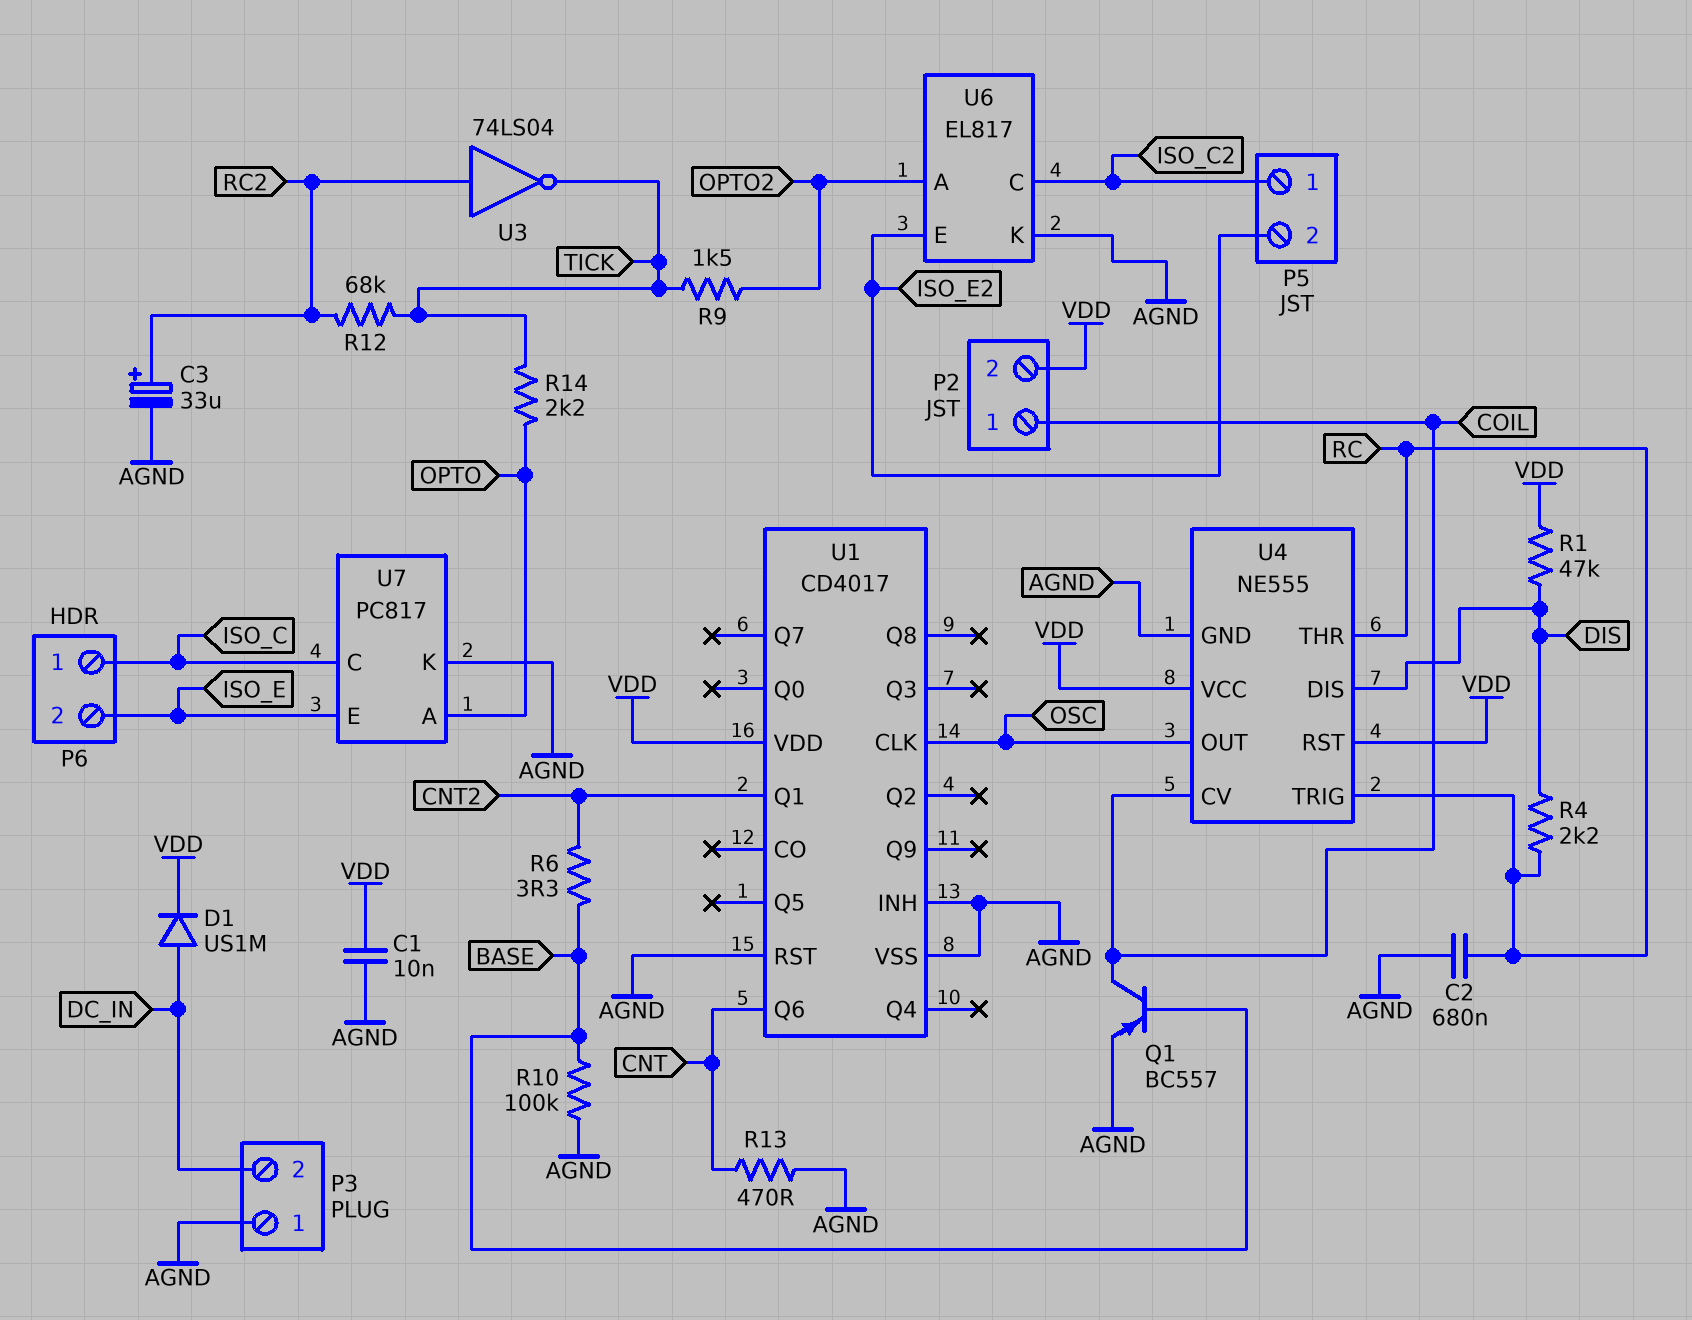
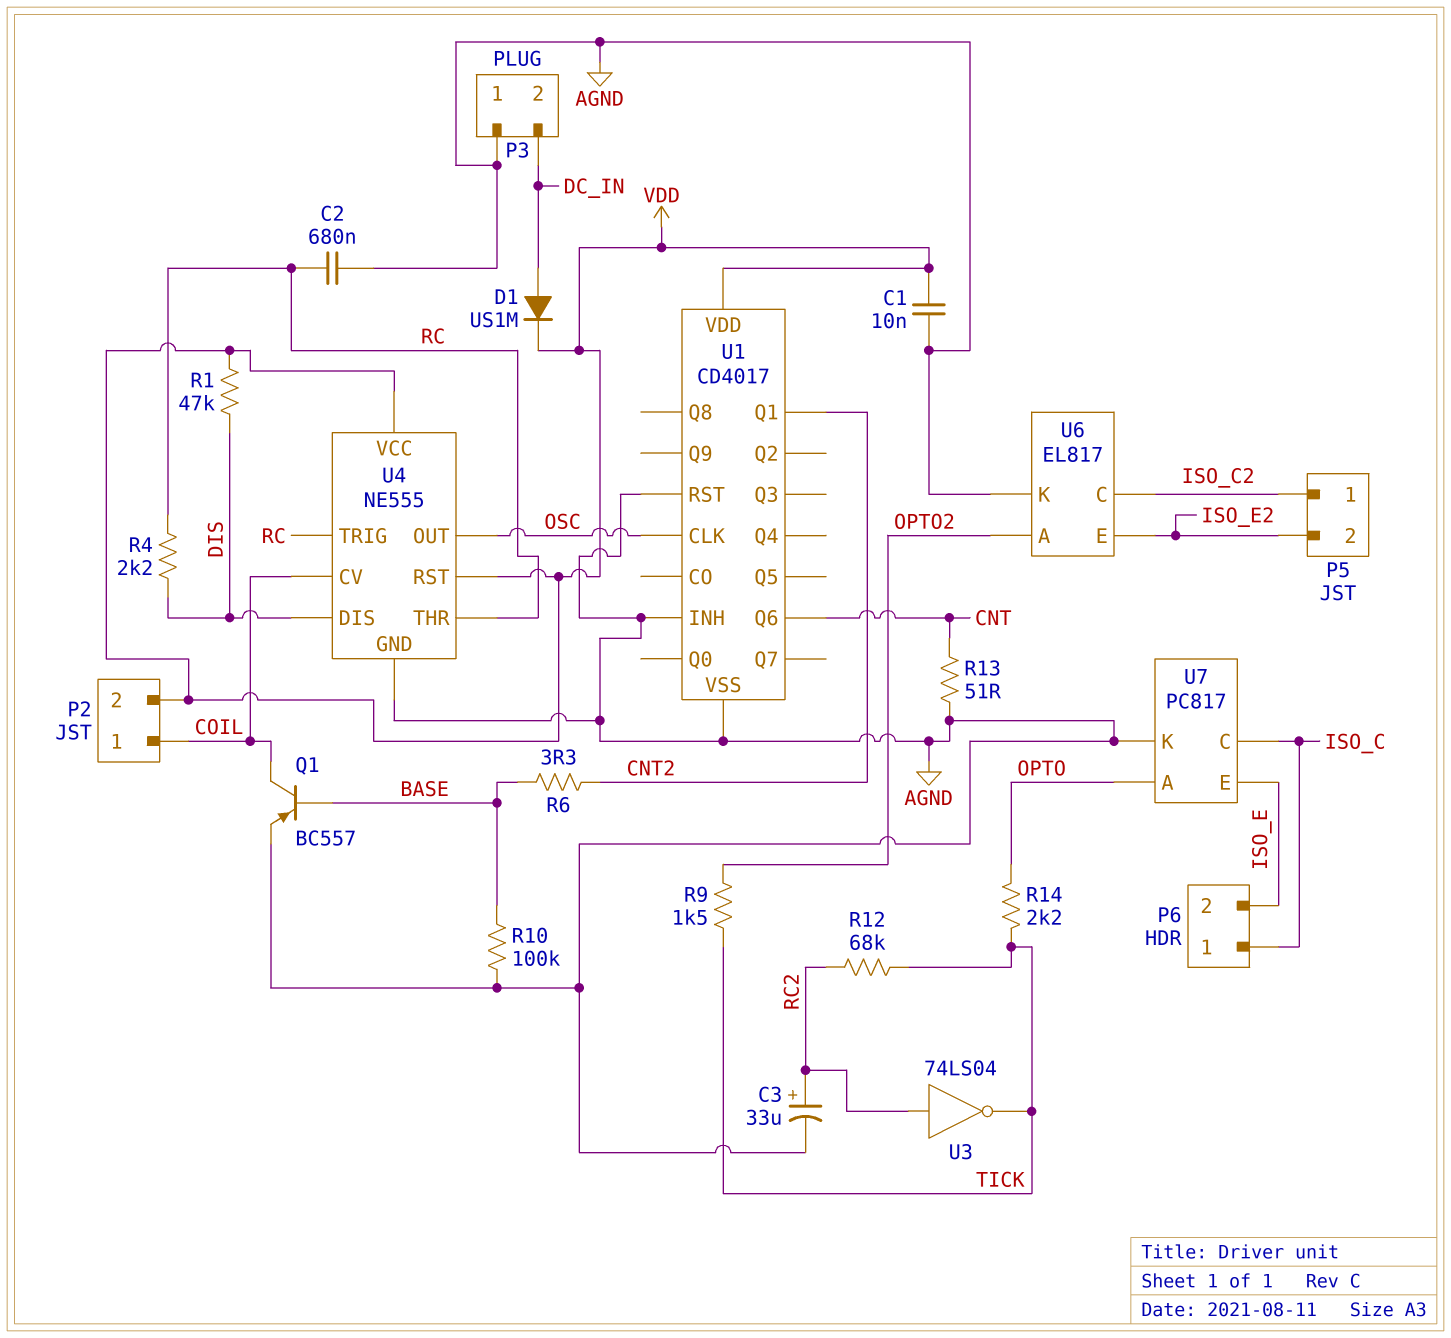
R13: 470 (AGND, CNT) -> 51 (AGND, CNT)

